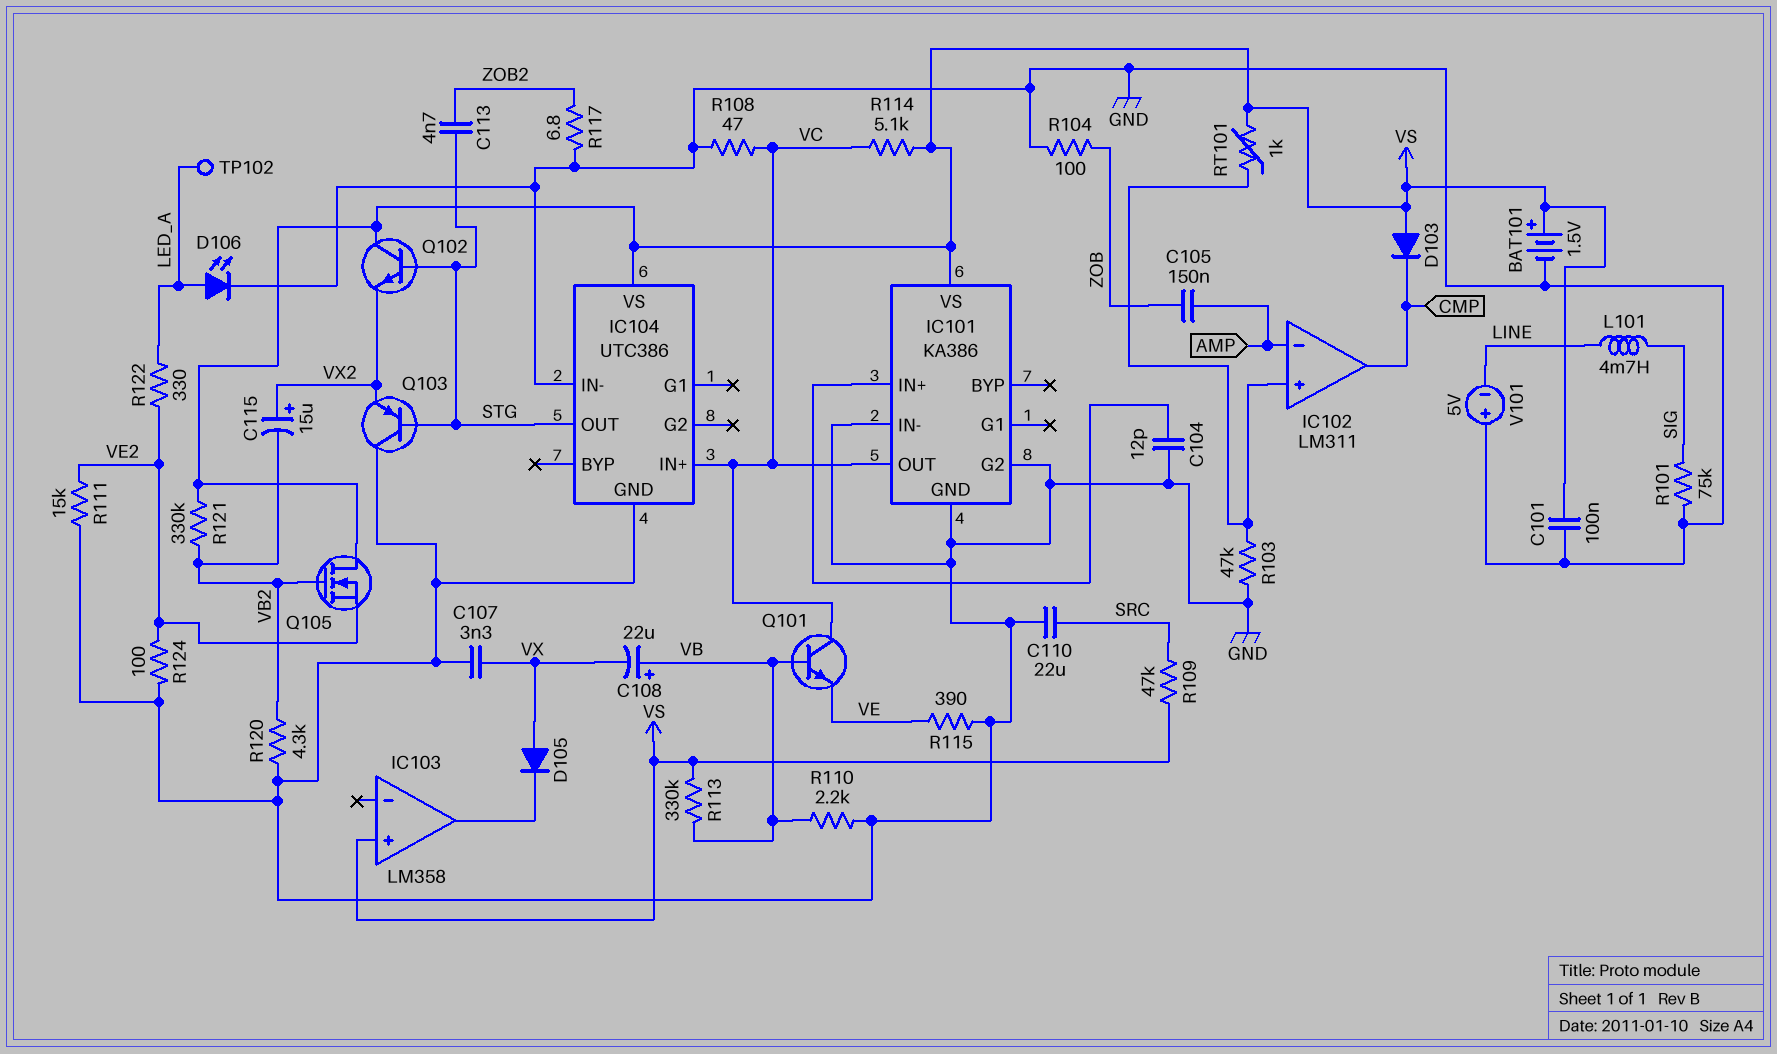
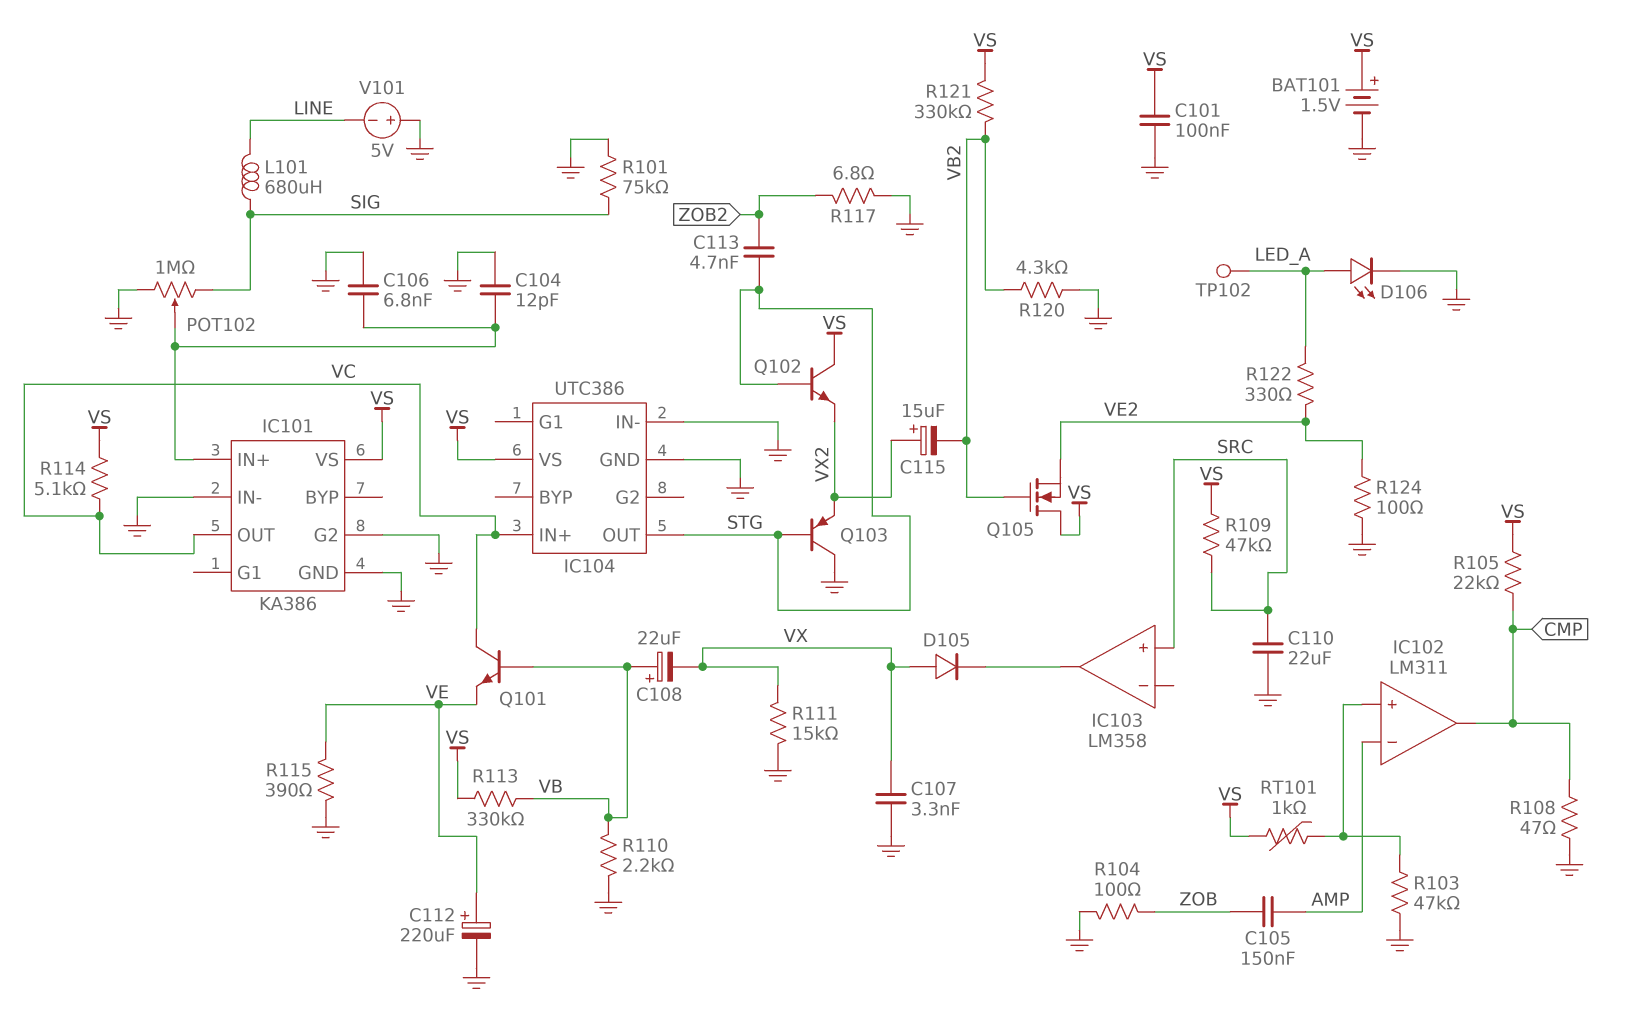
C106: none -> 6.8nF (GND, IC101/IN+)
C112: none -> 220uF (plus VE, minus GND)
D103: diode (A VS, K CMP) -> none
IC103 pin in+: VS -> SRC
L101: 4.7mH (LINE, SIG) -> 680uH (LINE, SIG)
POT102: none -> 1M (GND, SIG, wiper IC101/IN+)
R105: none -> 22k (CMP, VS)
R108: 47 (GND, VC) -> 47 (CMP, GND)
R111: 15k (GND, VE2) -> 15k (GND, VX)

